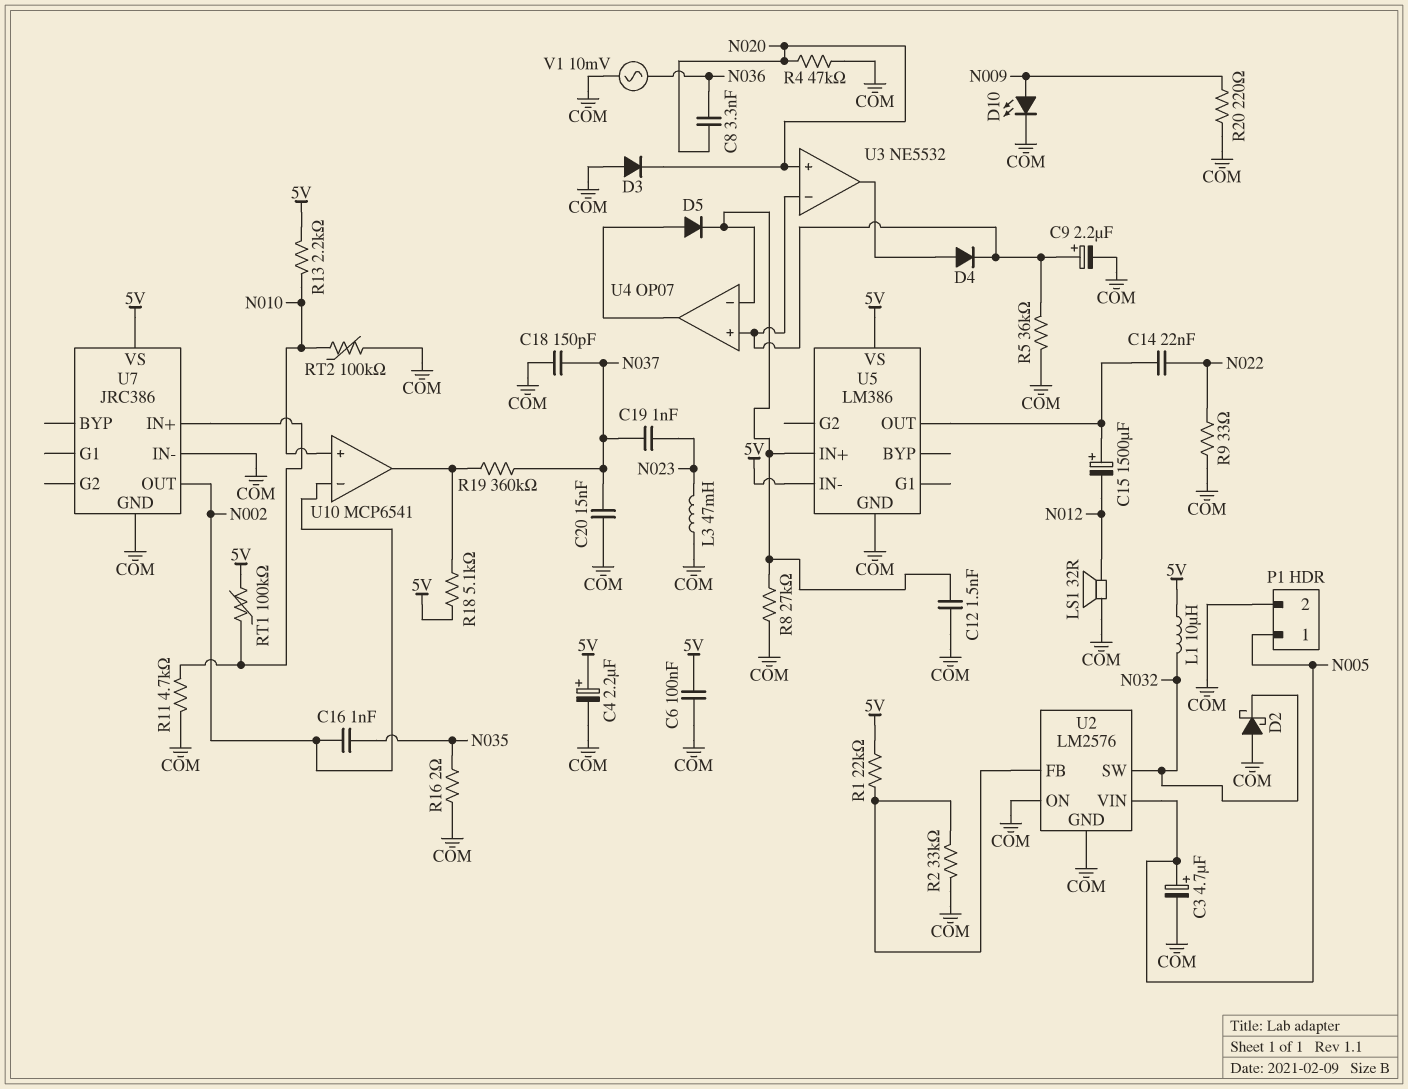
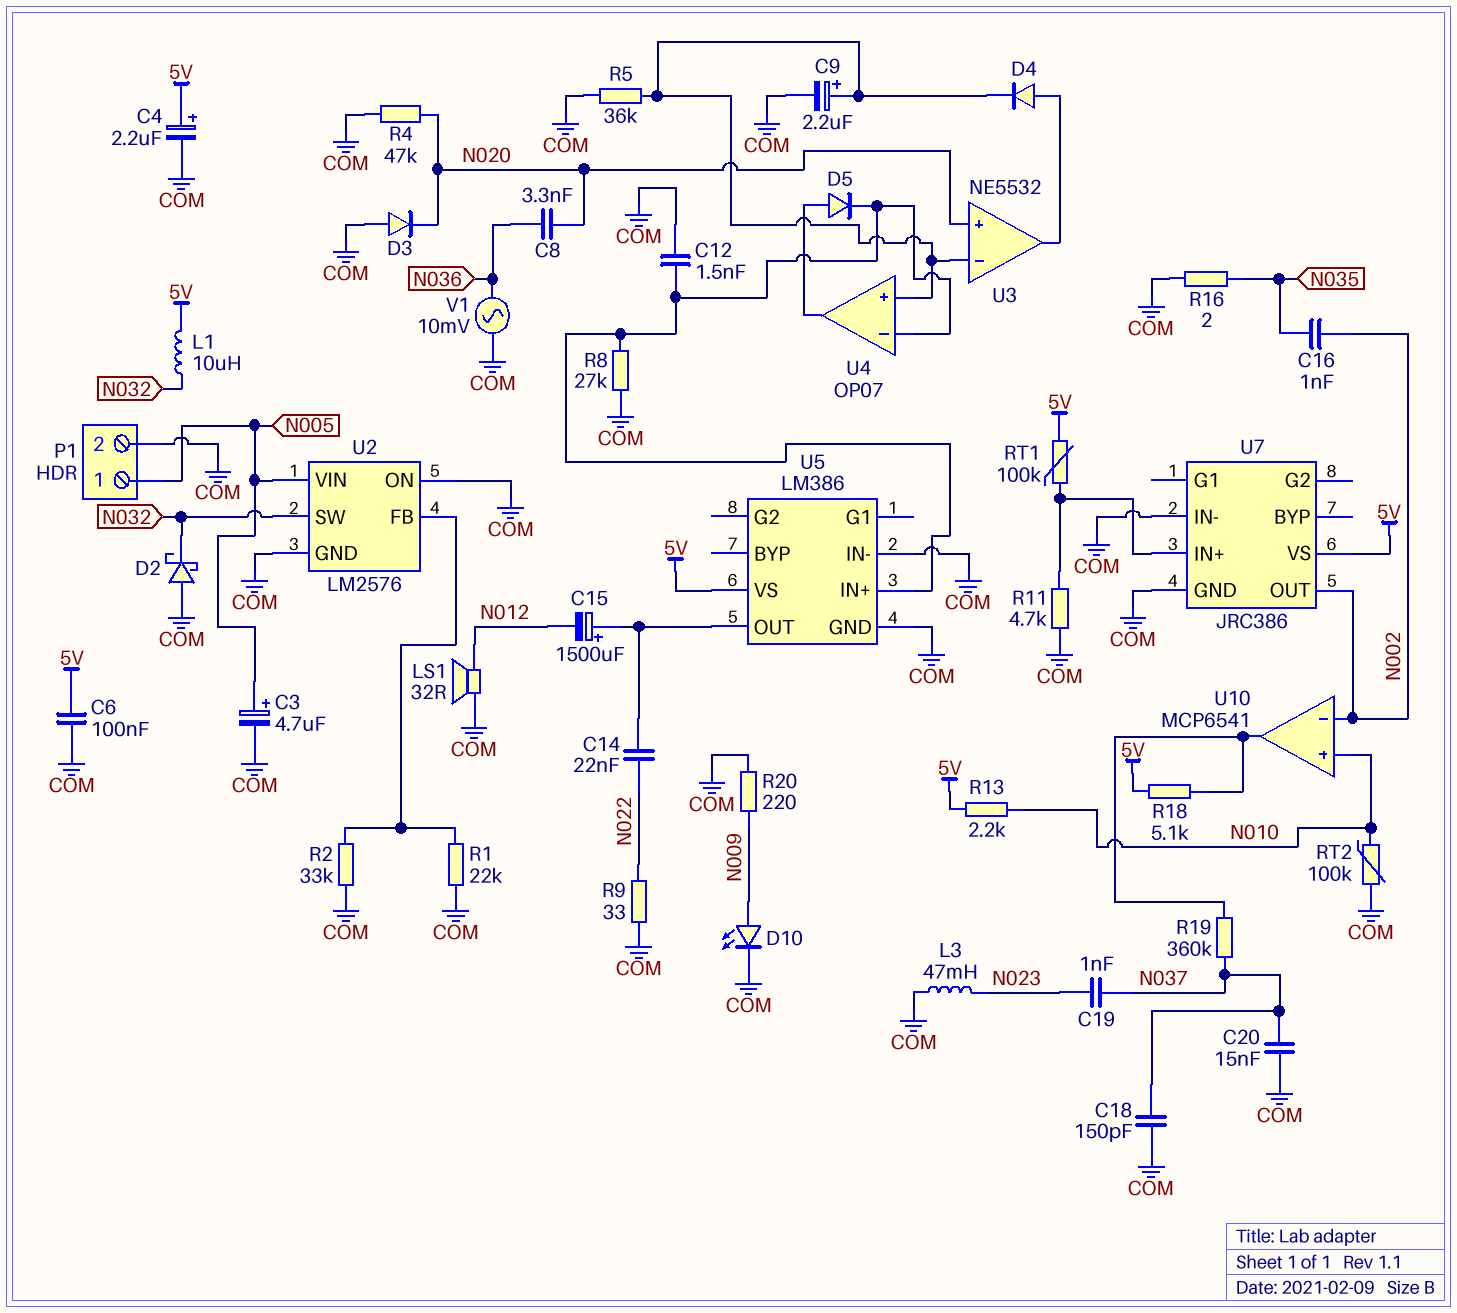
R1: 22k (5V, U2/FB) -> 22k (COM, U2/FB)
U5 pin IN-: 5V -> COM

